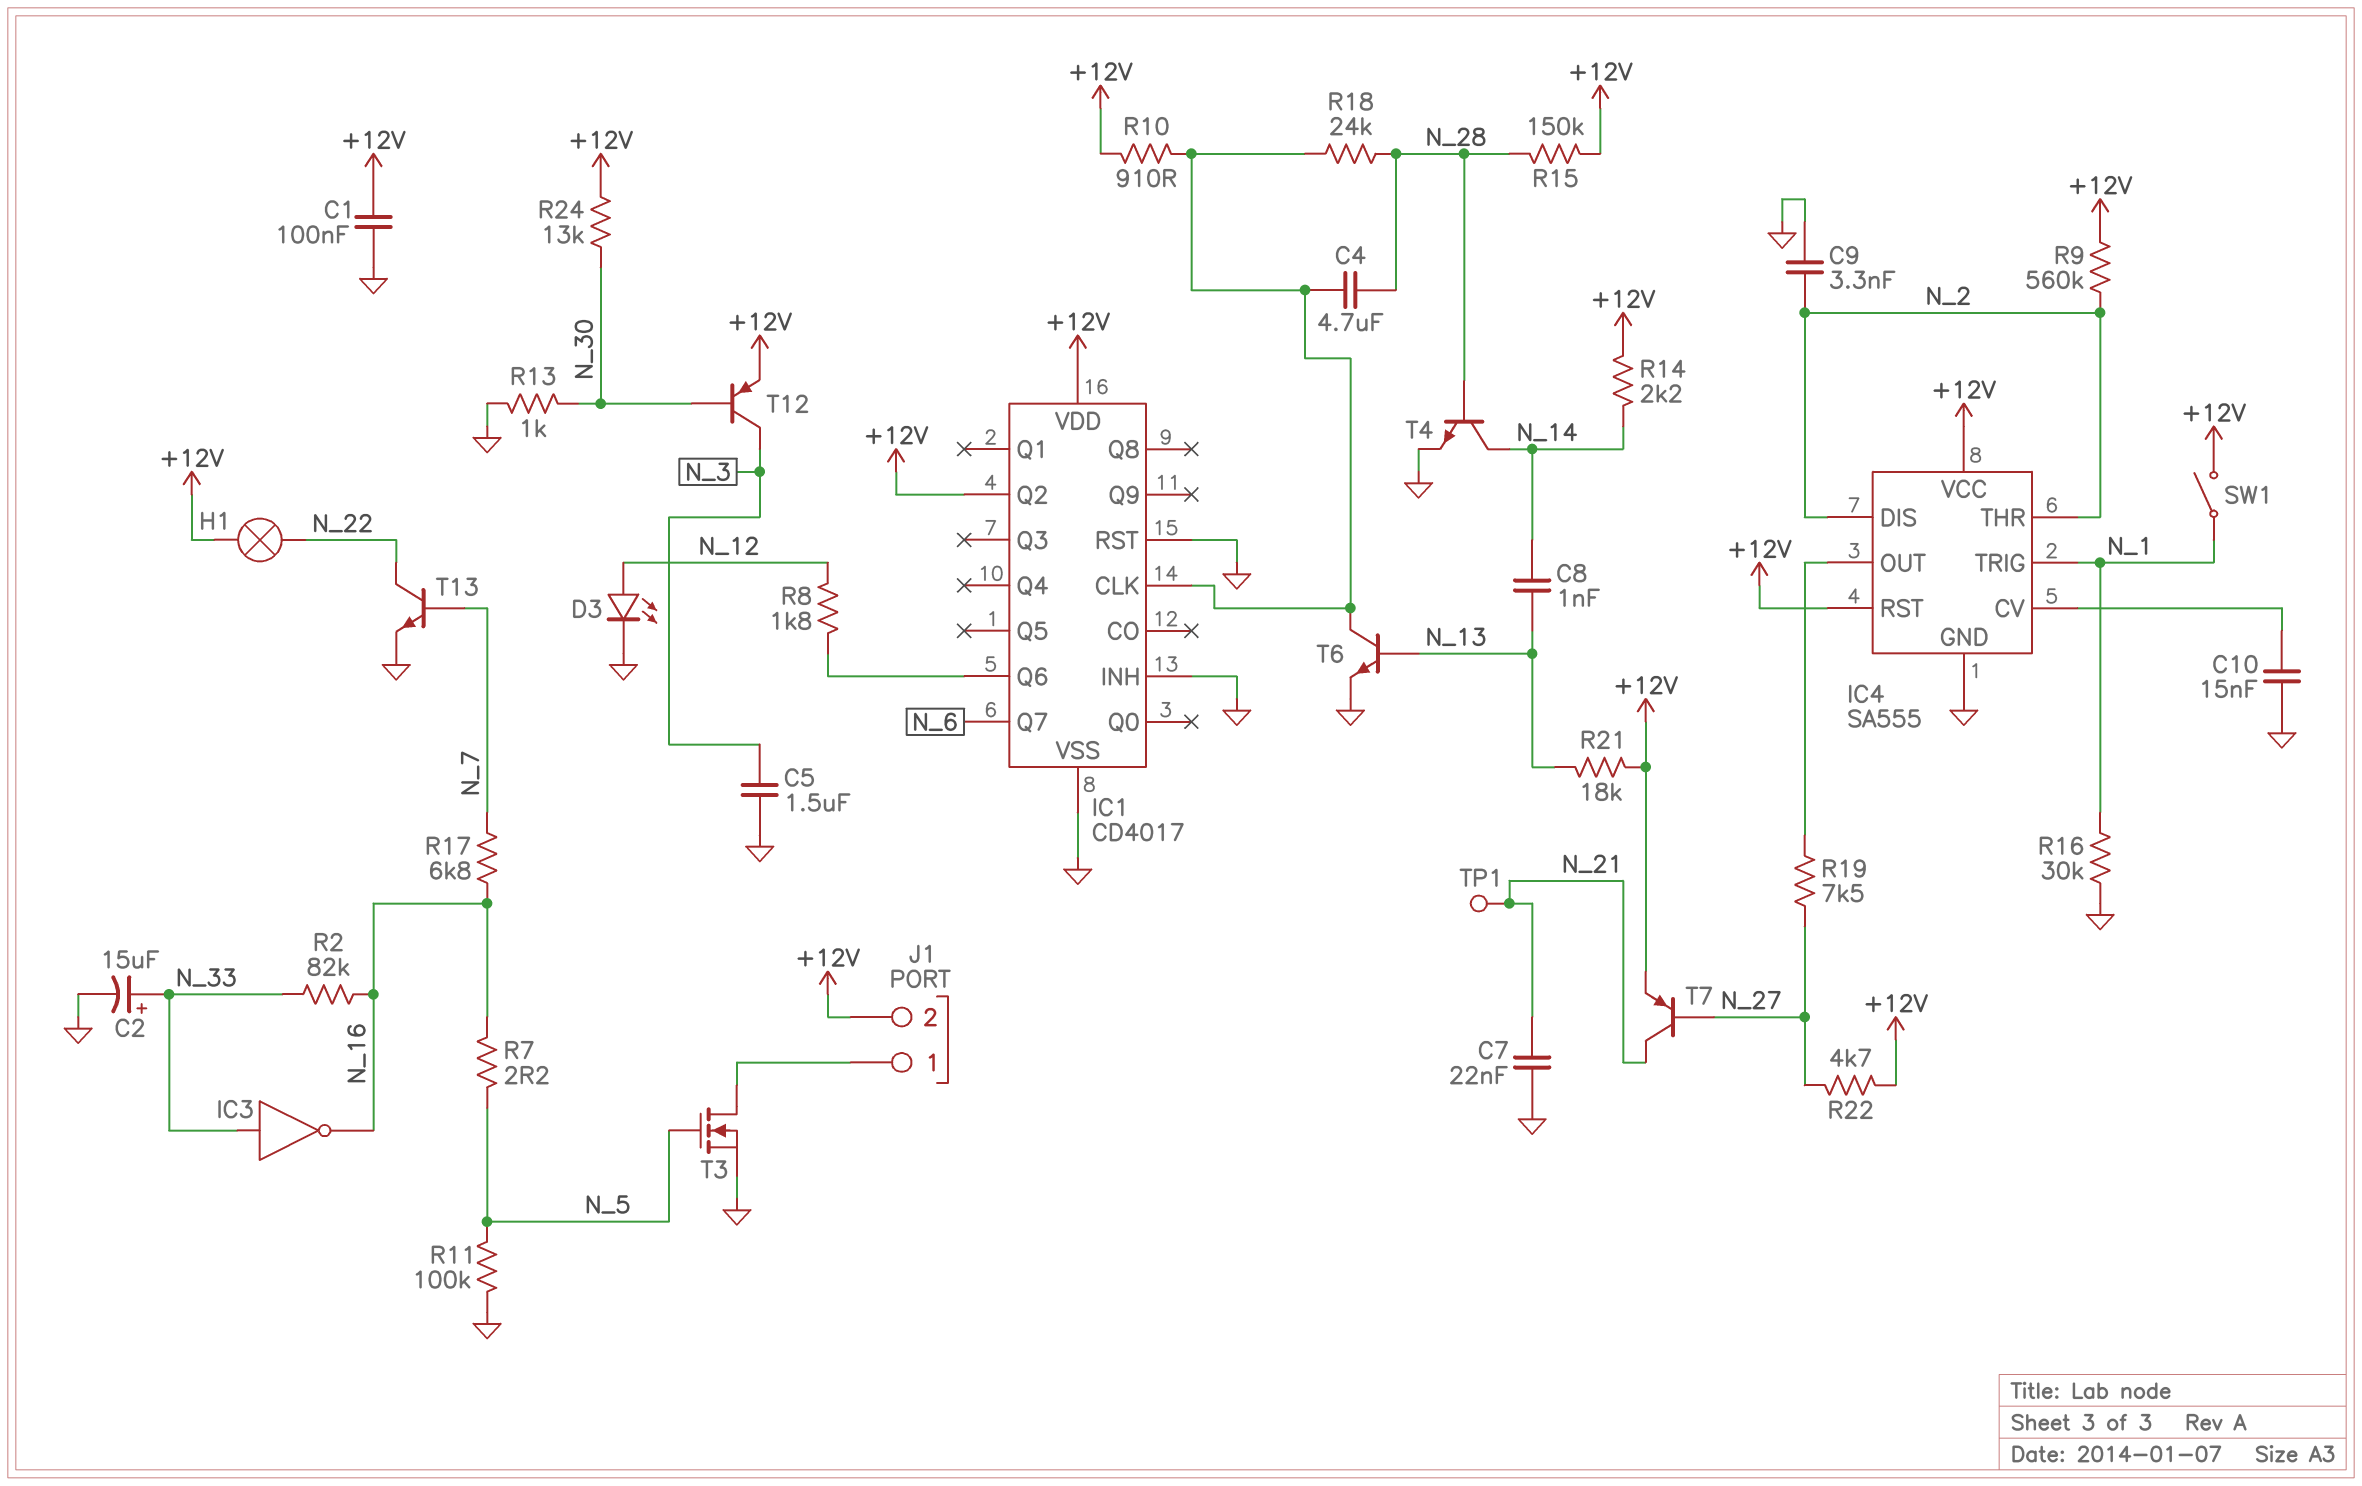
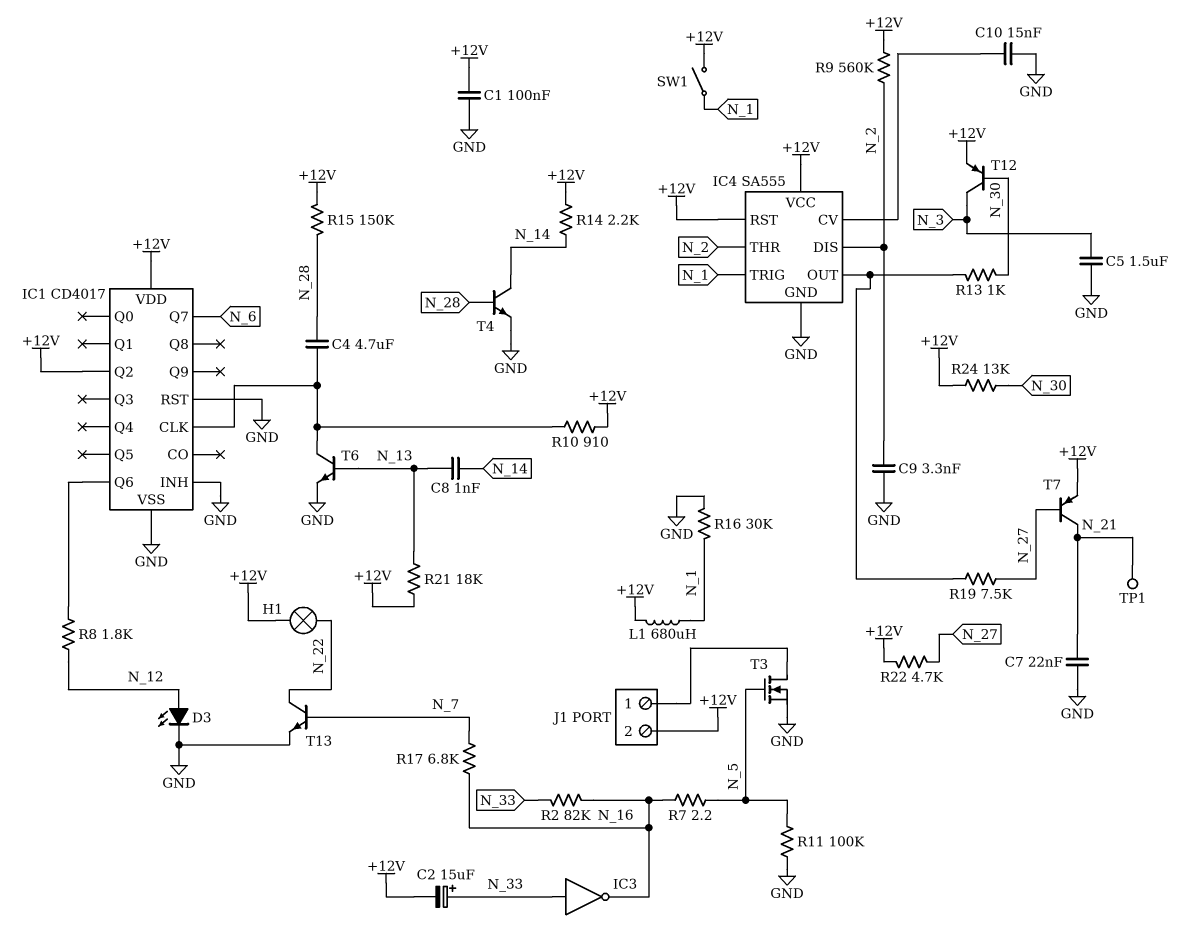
C2: 15uF (plus N_33, minus GND) -> 15uF (plus N_33, minus +12V)
L1: none -> 680uH (+12V, N_1)
R13: 1k (GND, N_30) -> 1k (IC4/OUT, N_30)
R18: 24k (IC1/CLK, N_28) -> none

